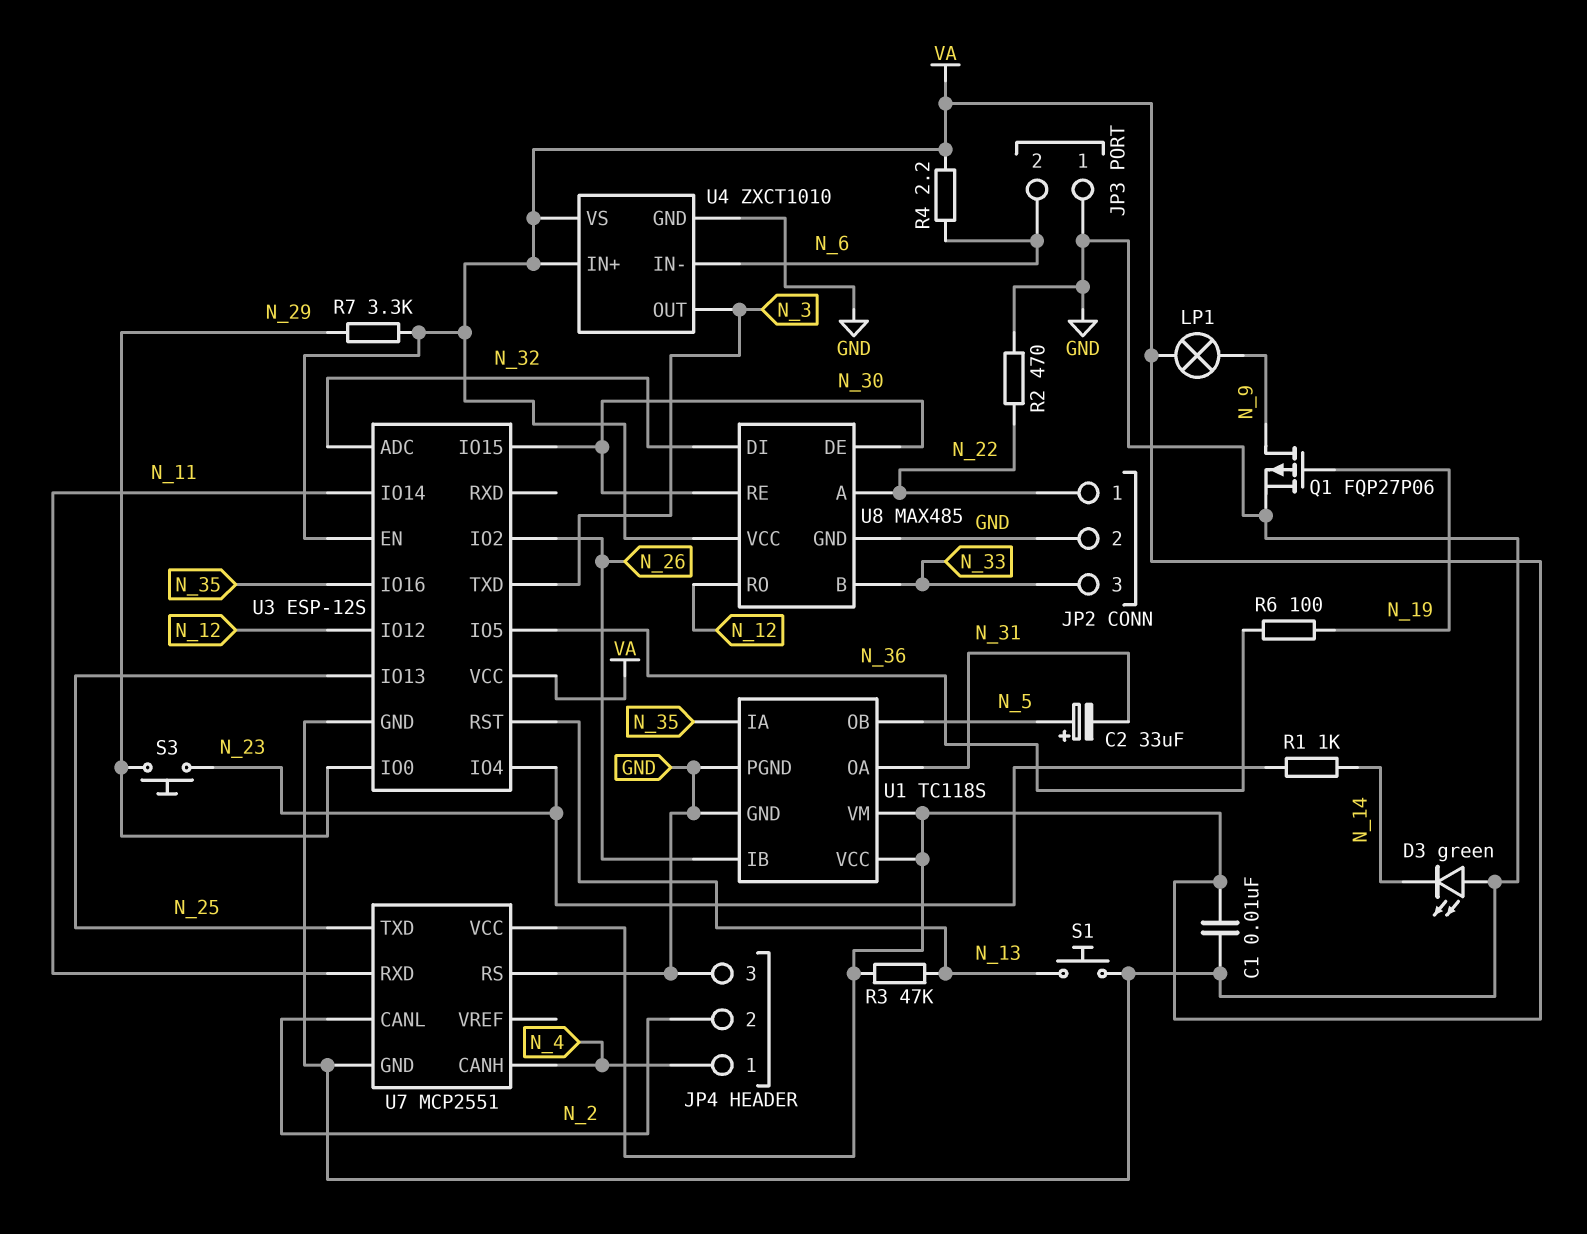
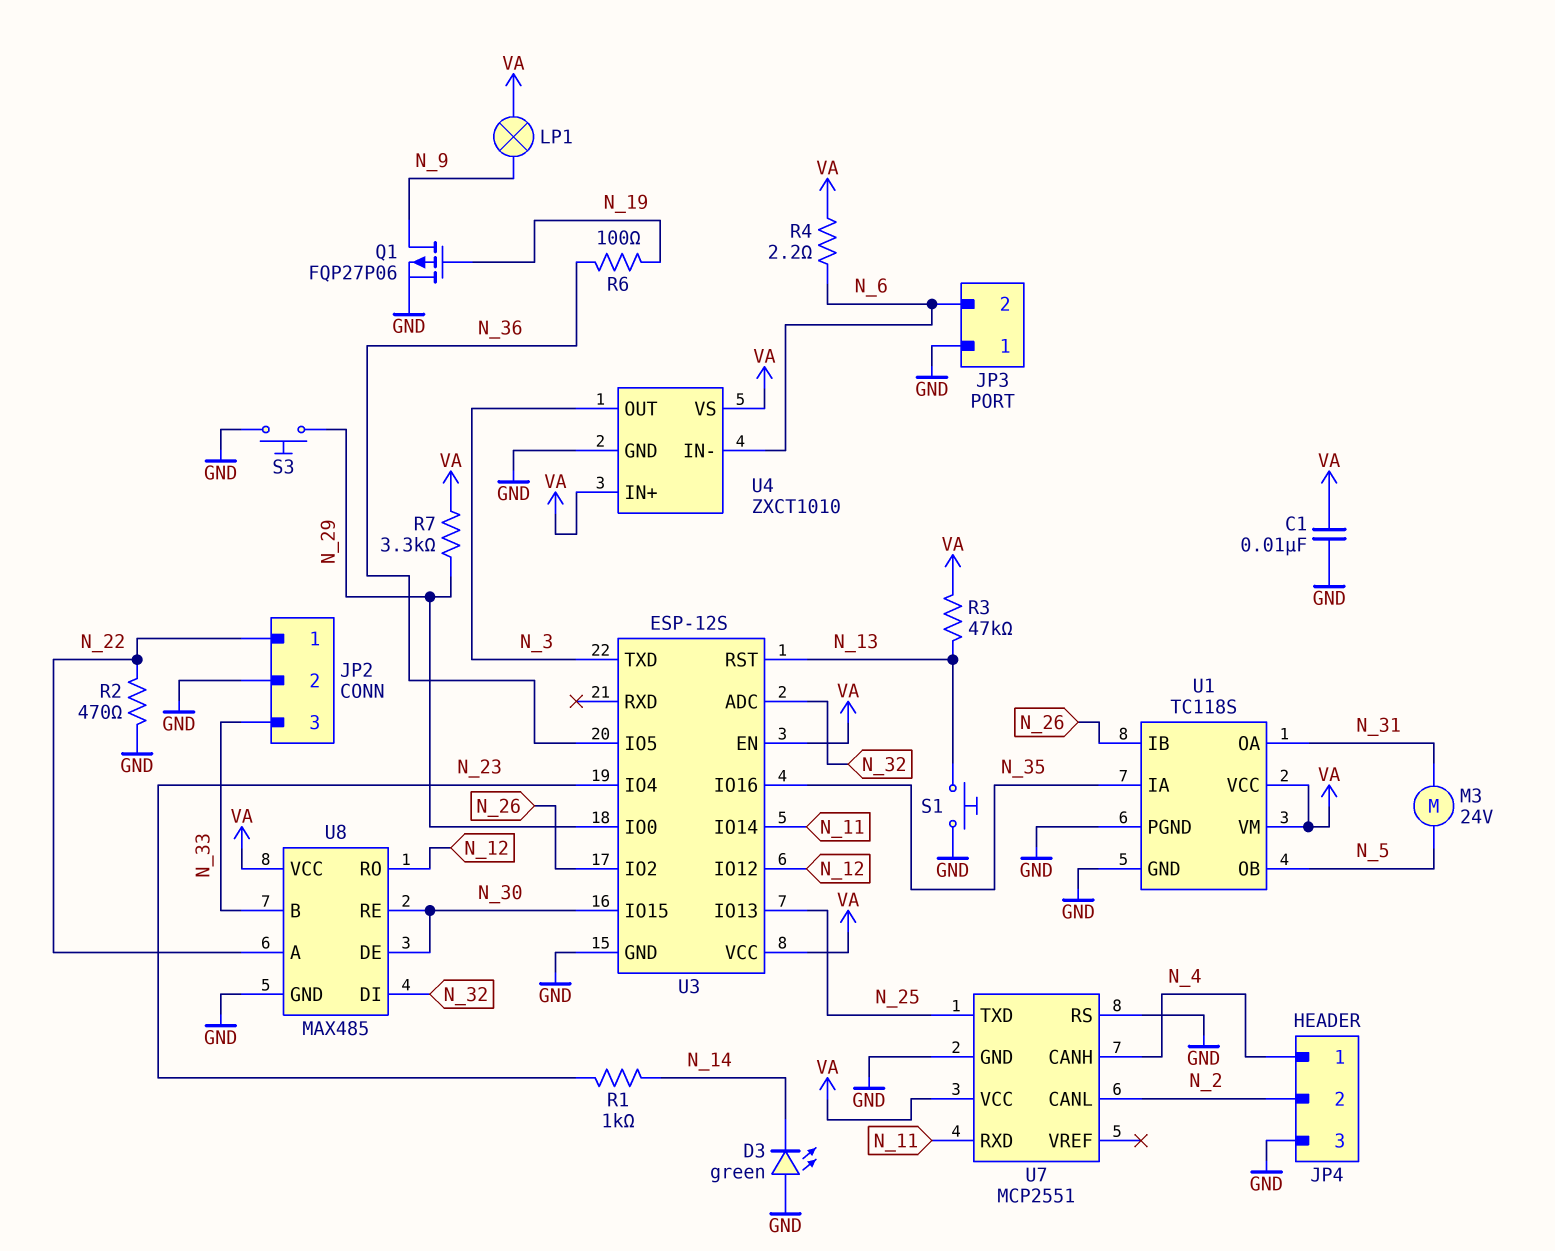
C2: 33uF (plus N_5, minus N_31) -> none
M3: none -> motor 24V (N_5, N_31)
S3: button (N_23, N_29) -> button (GND, N_29)

